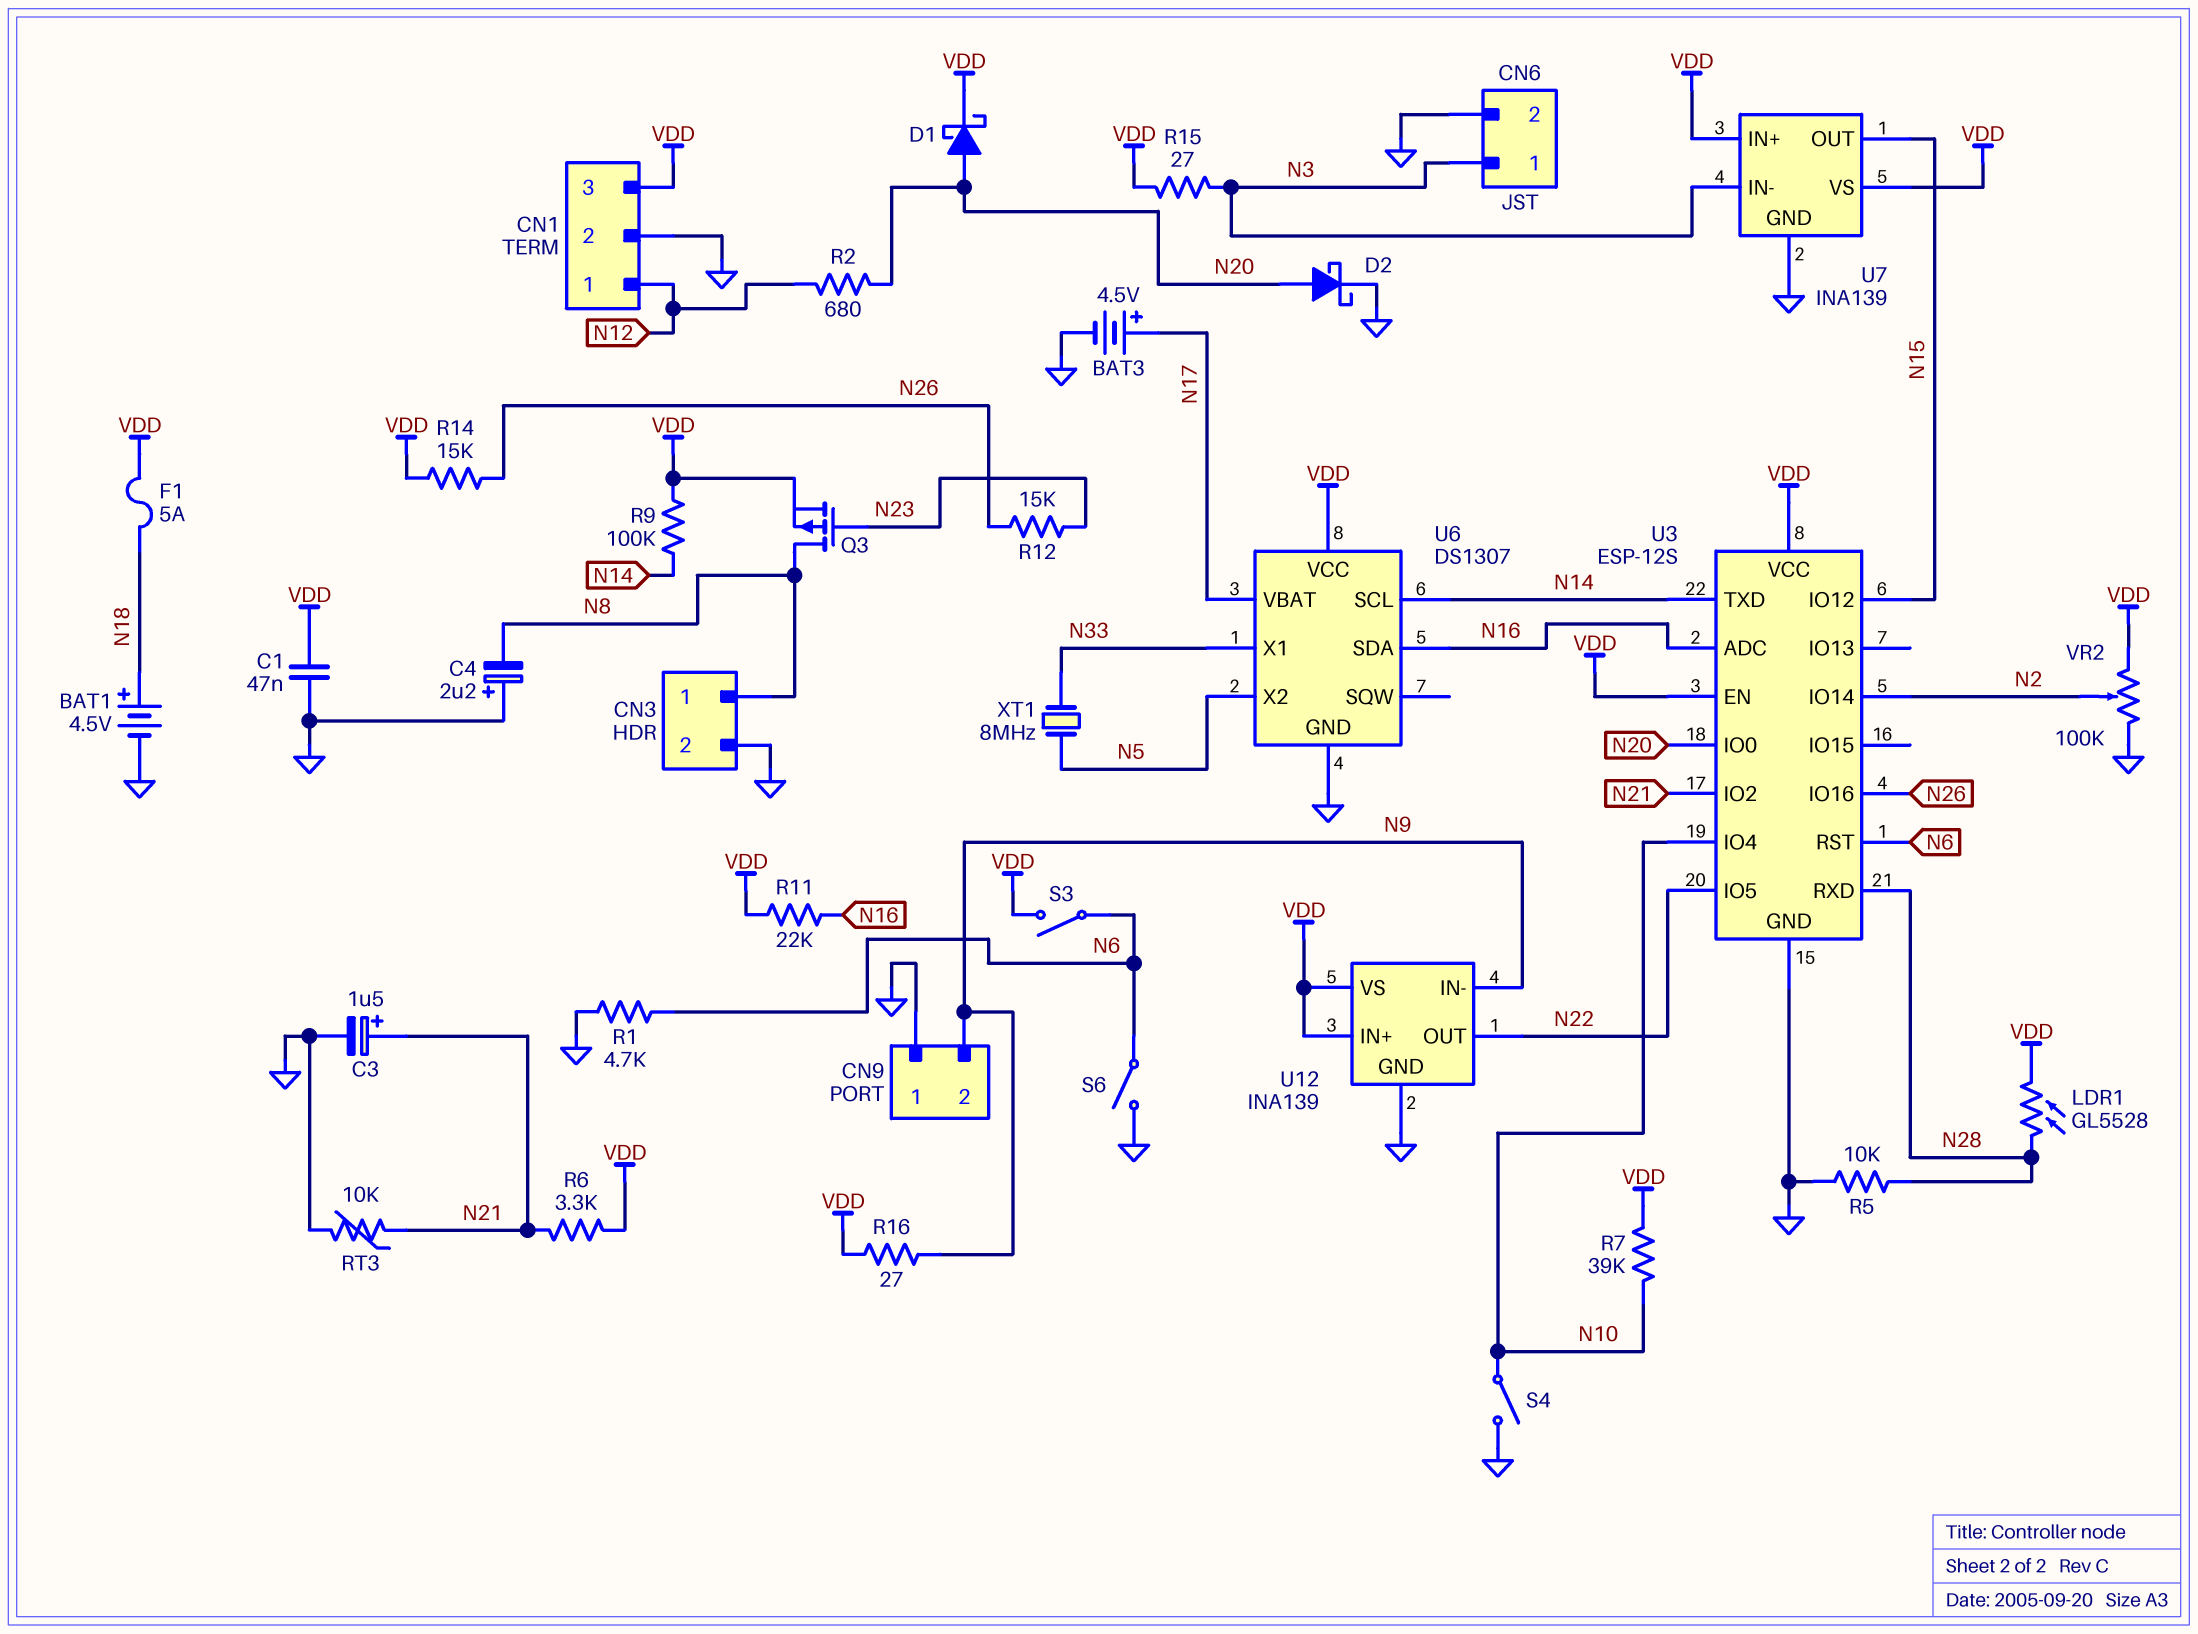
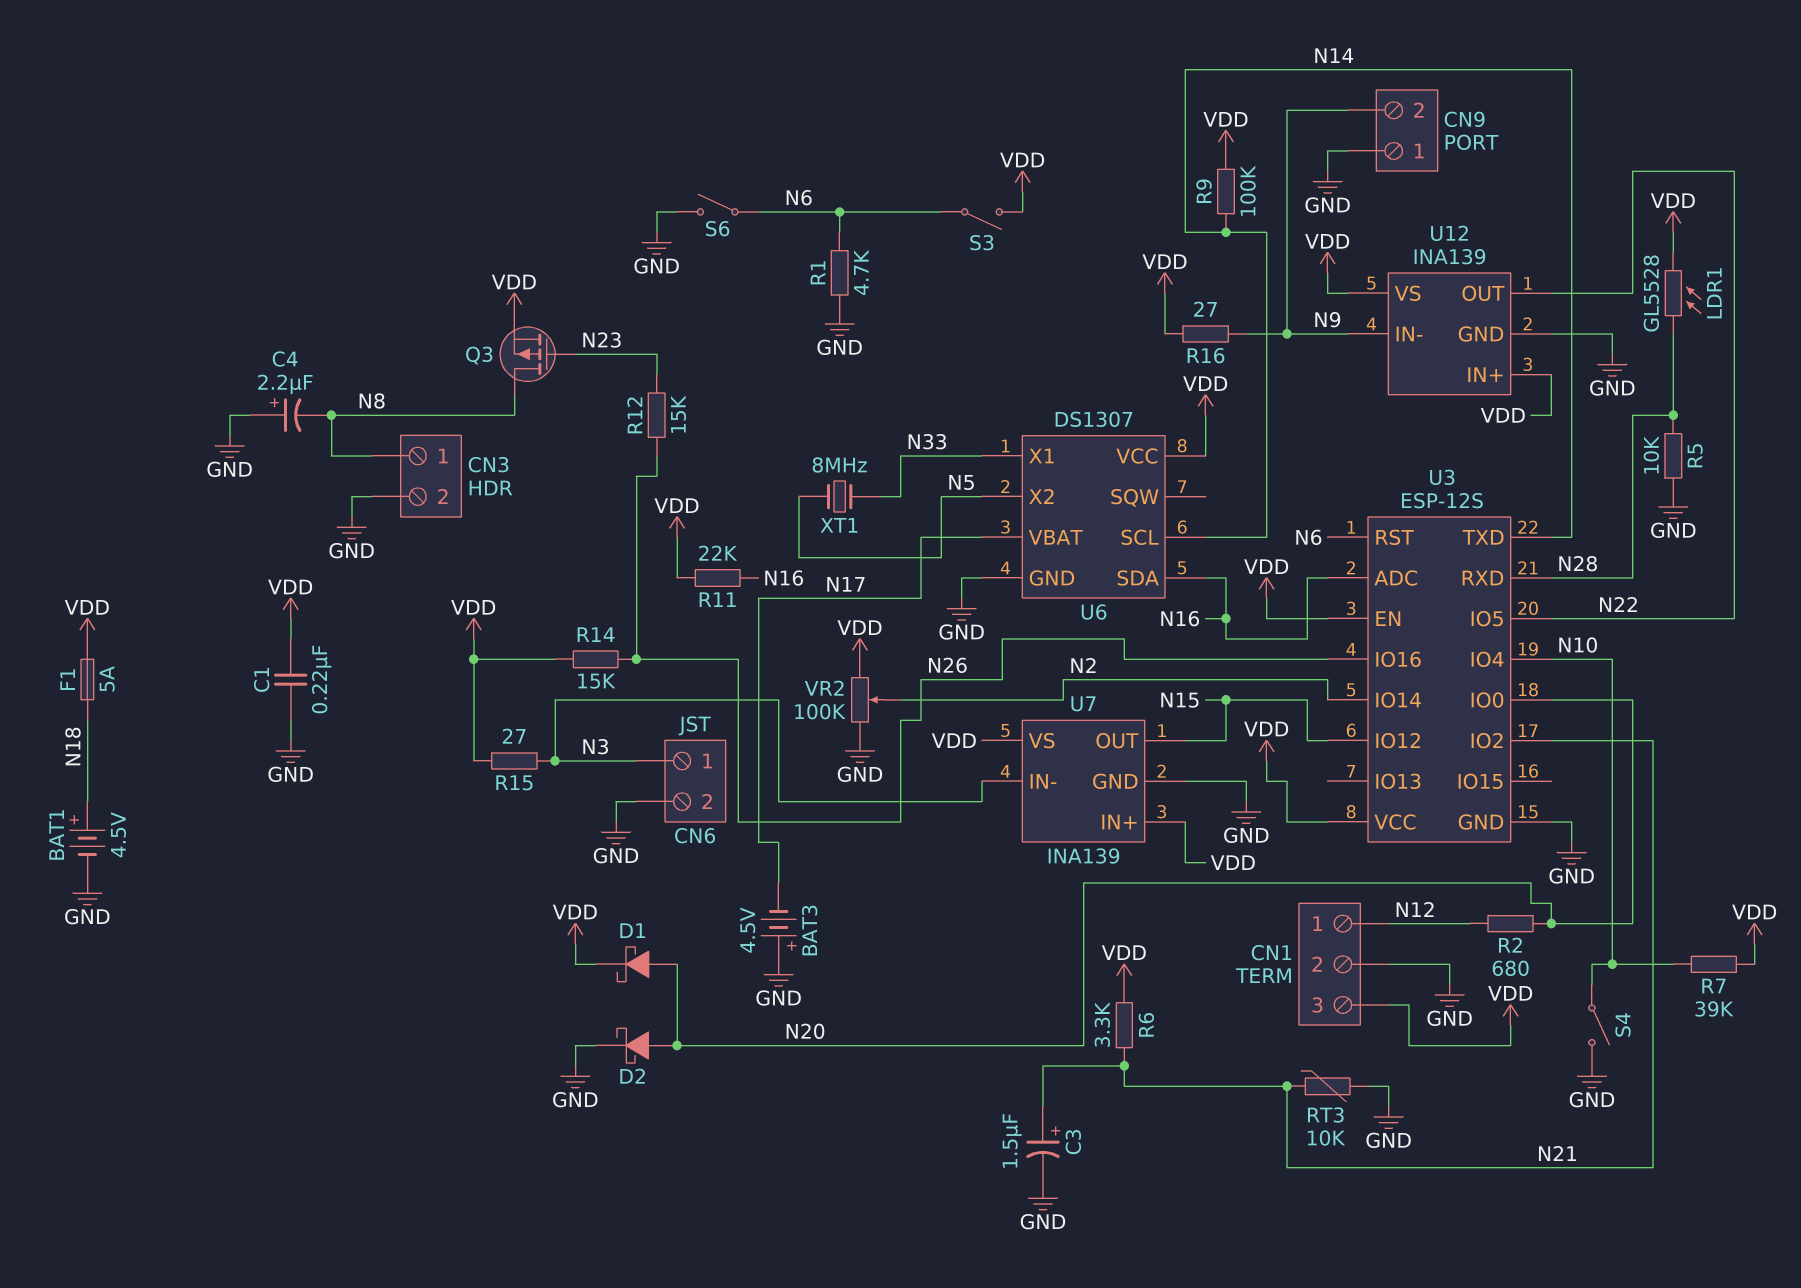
BAT3: 4.5V (plus N17, minus GND) -> 4.5V (plus GND, minus N17)
C1: 47nF (GND, VDD) -> 220nF (GND, VDD)

